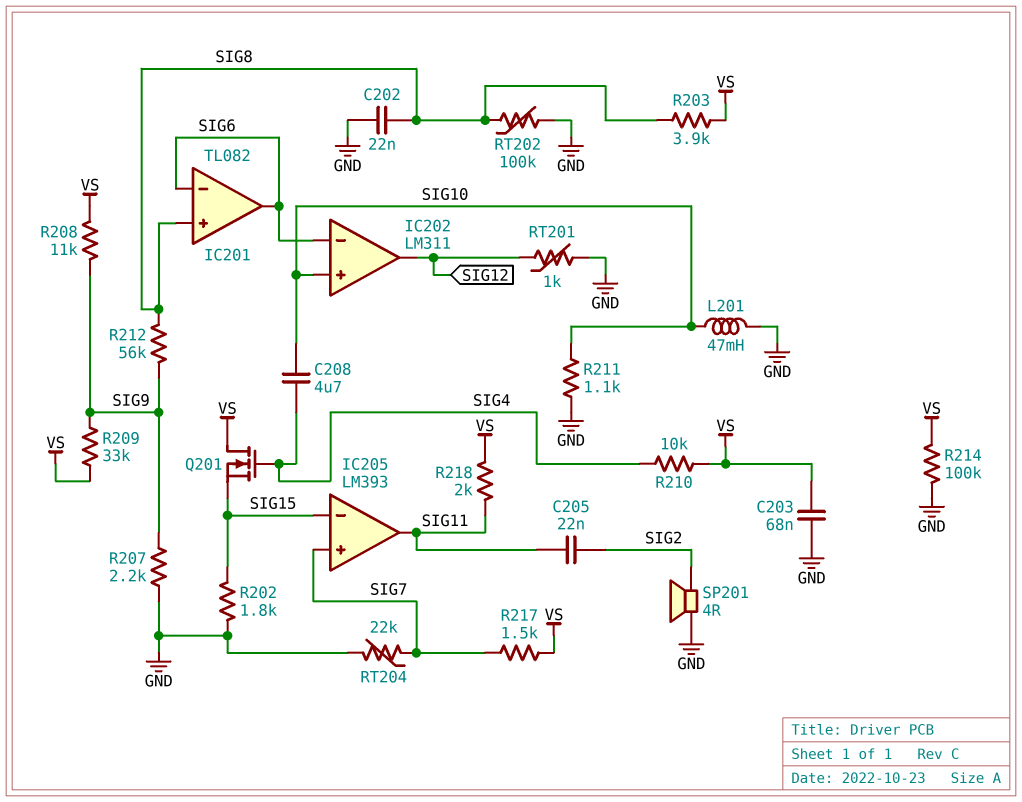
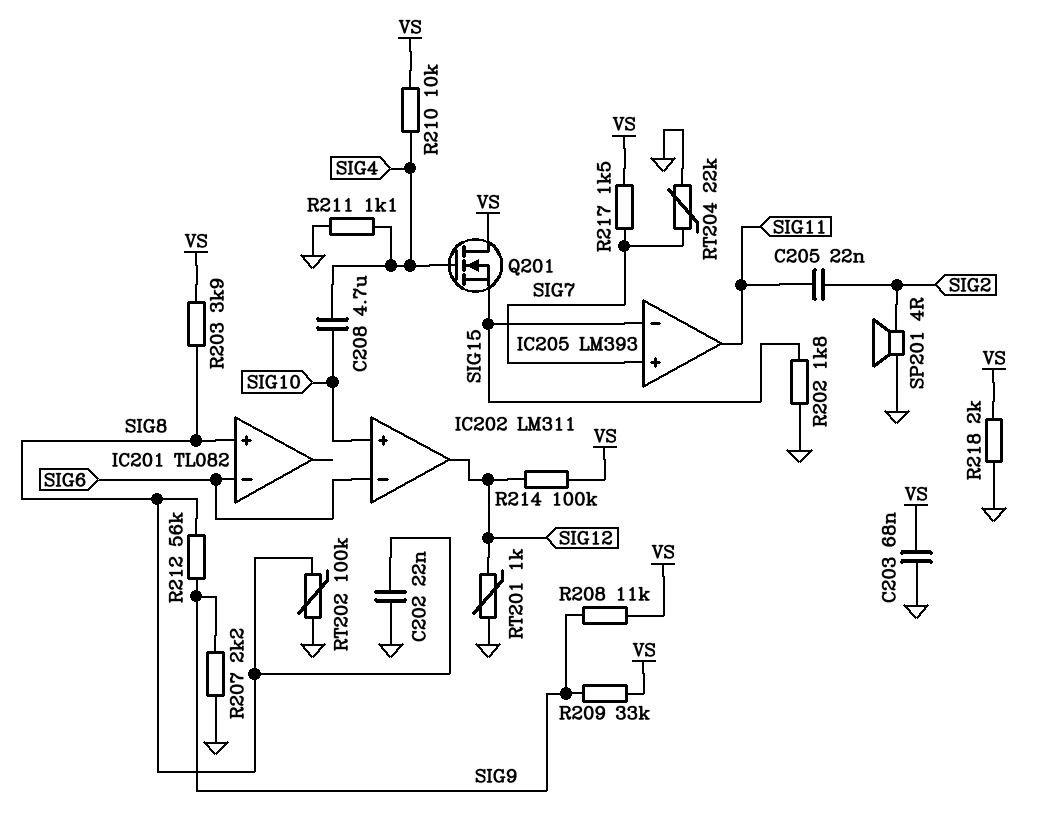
IC201 pin out: SIG6 -> none
L201: 47mH (GND, SIG10) -> none
R211: 1.1k (GND, SIG10) -> 1.1k (GND, SIG4)
R214: 100k (GND, VS) -> 100k (SIG12, VS)
R218: 2k (SIG11, VS) -> 2k (GND, VS)

